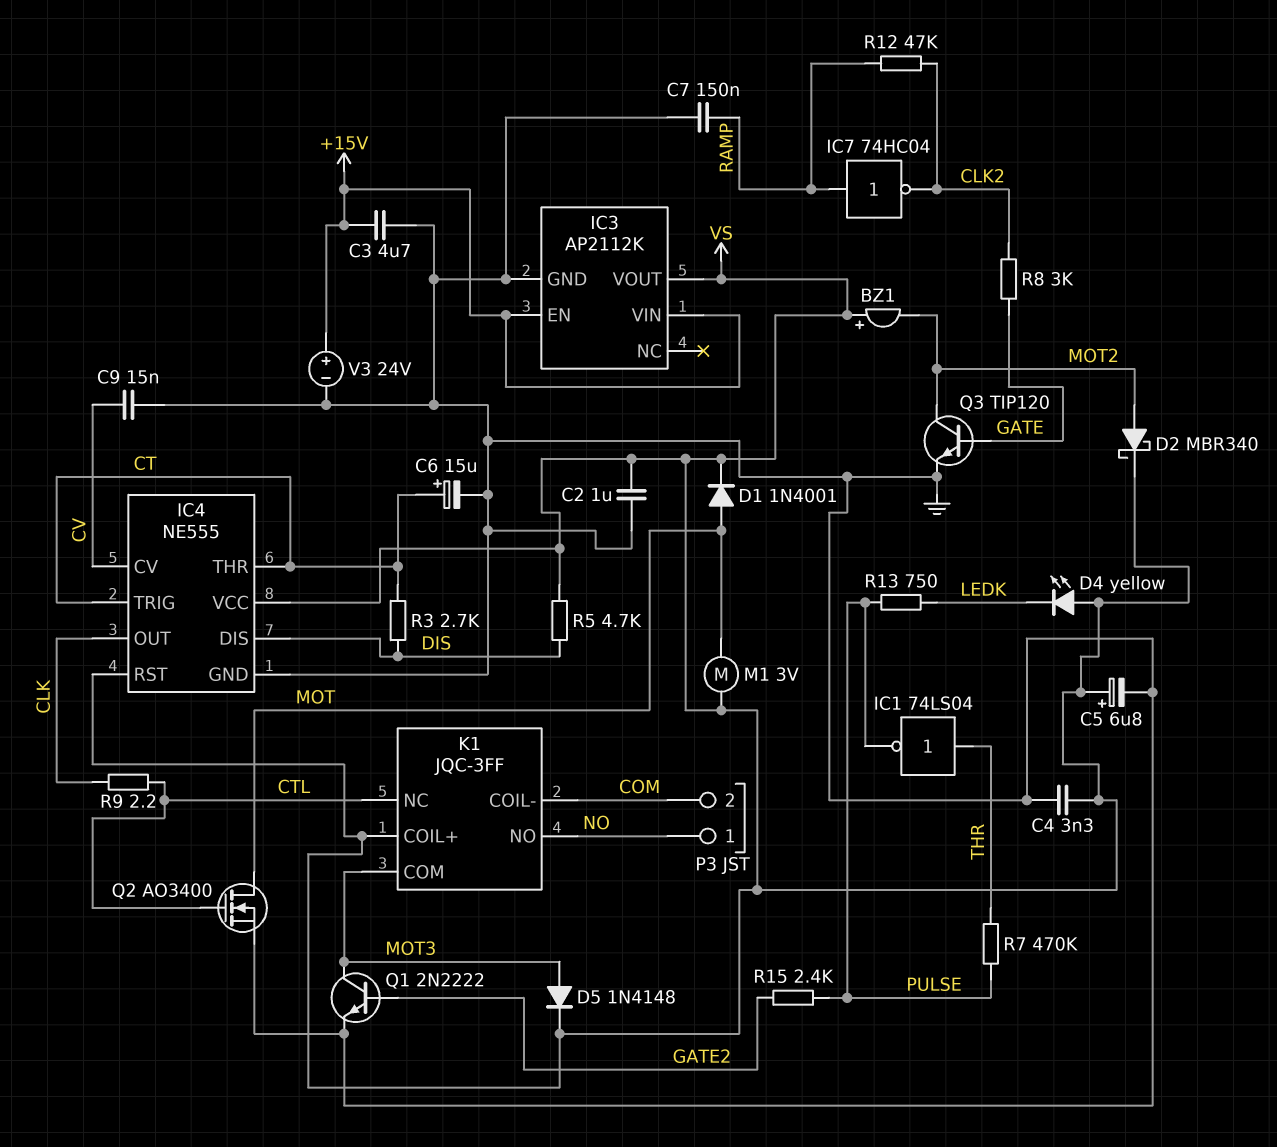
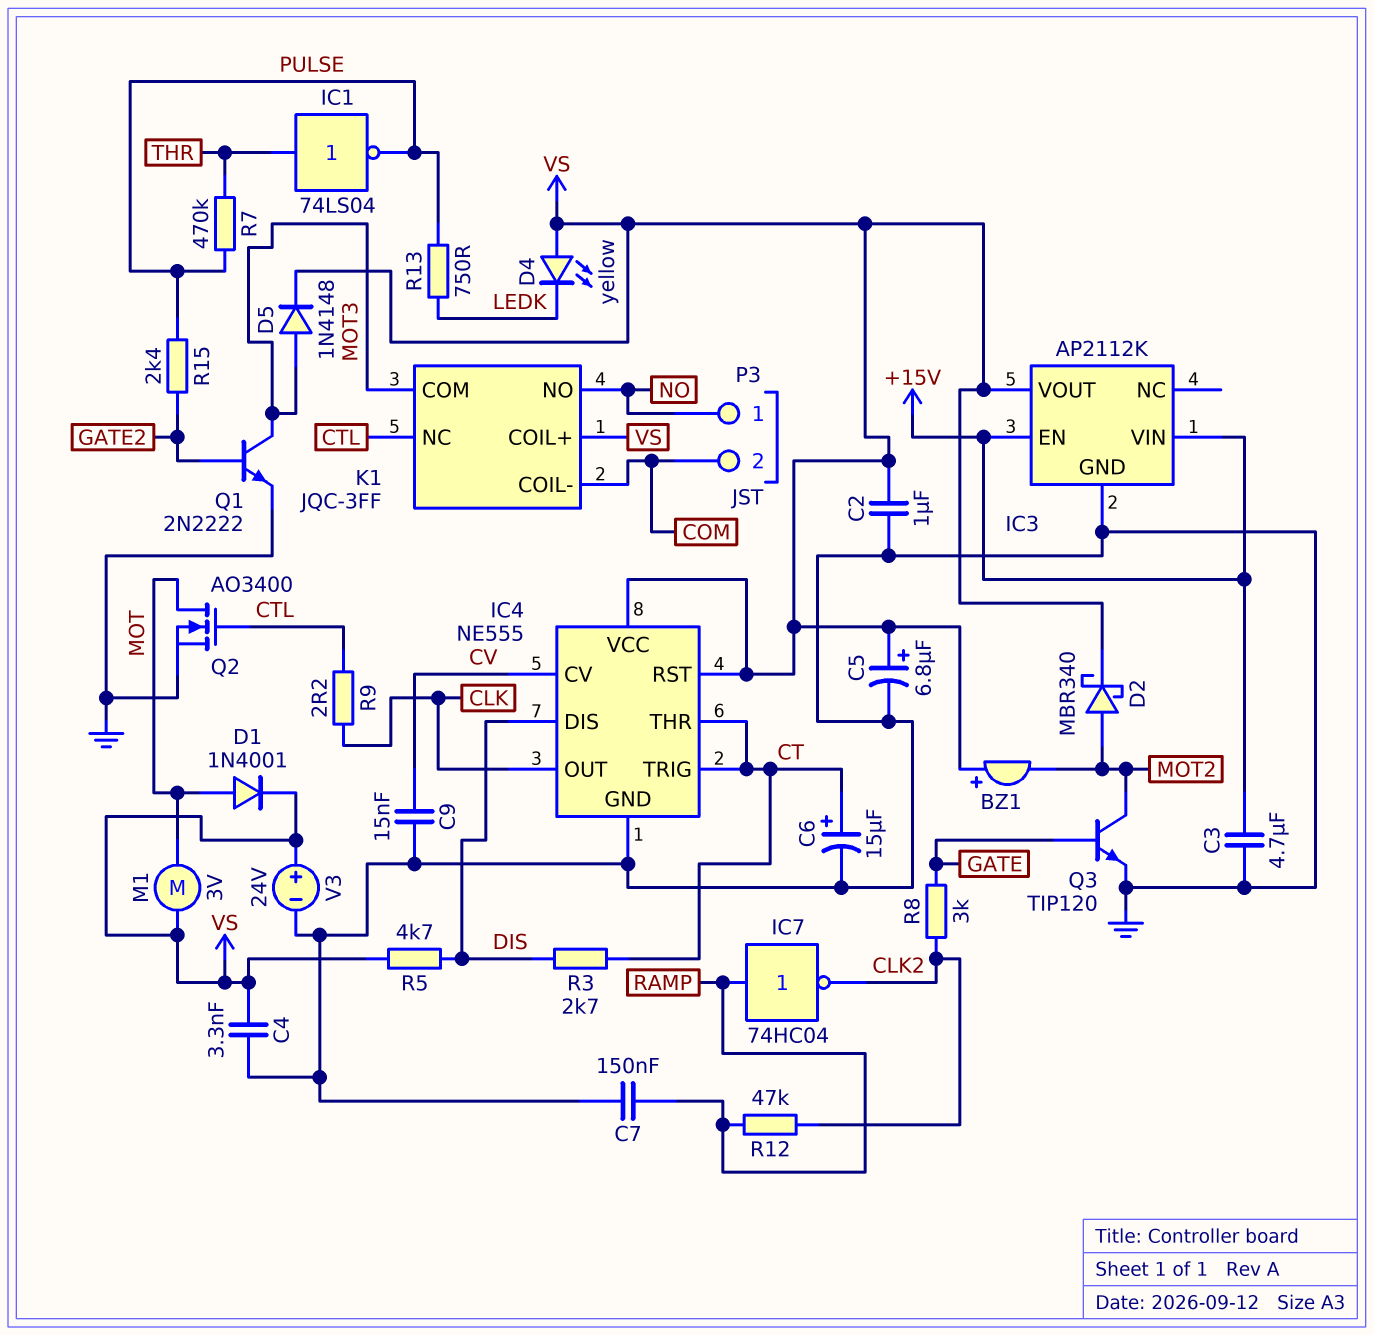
V3: 24V (plus +15V, minus GND) -> 24V (plus VS, minus GND)

